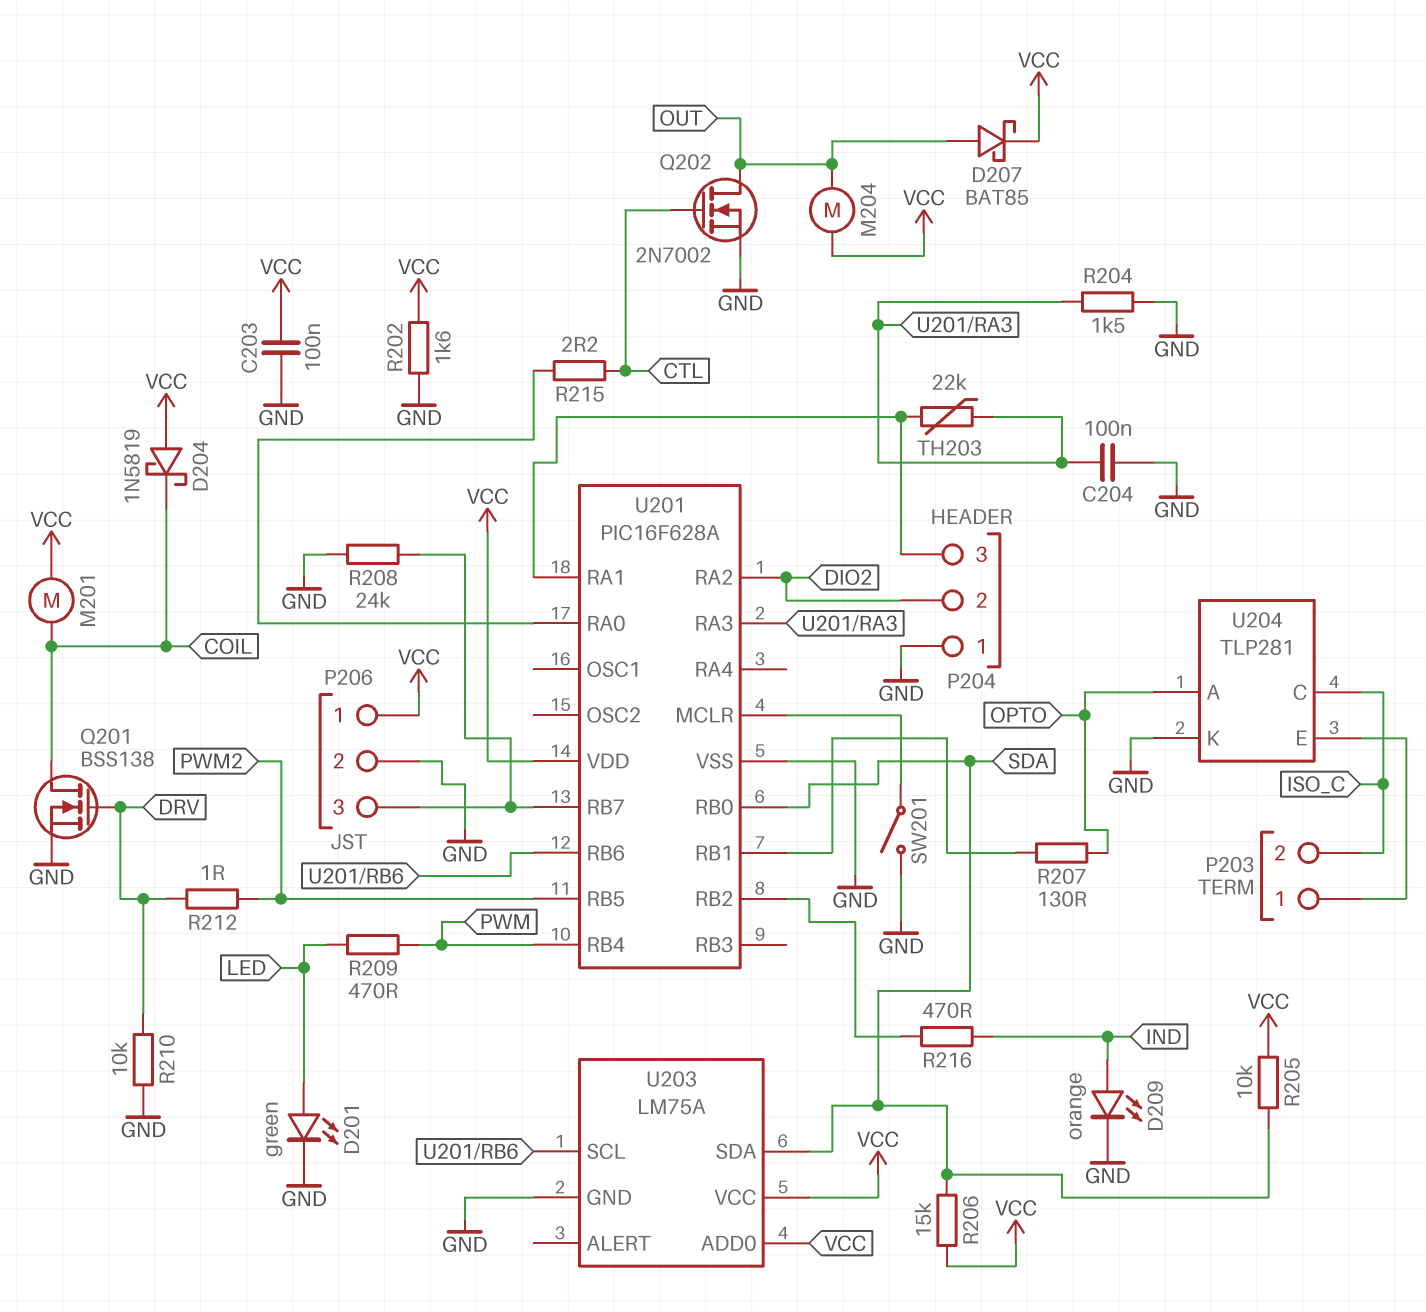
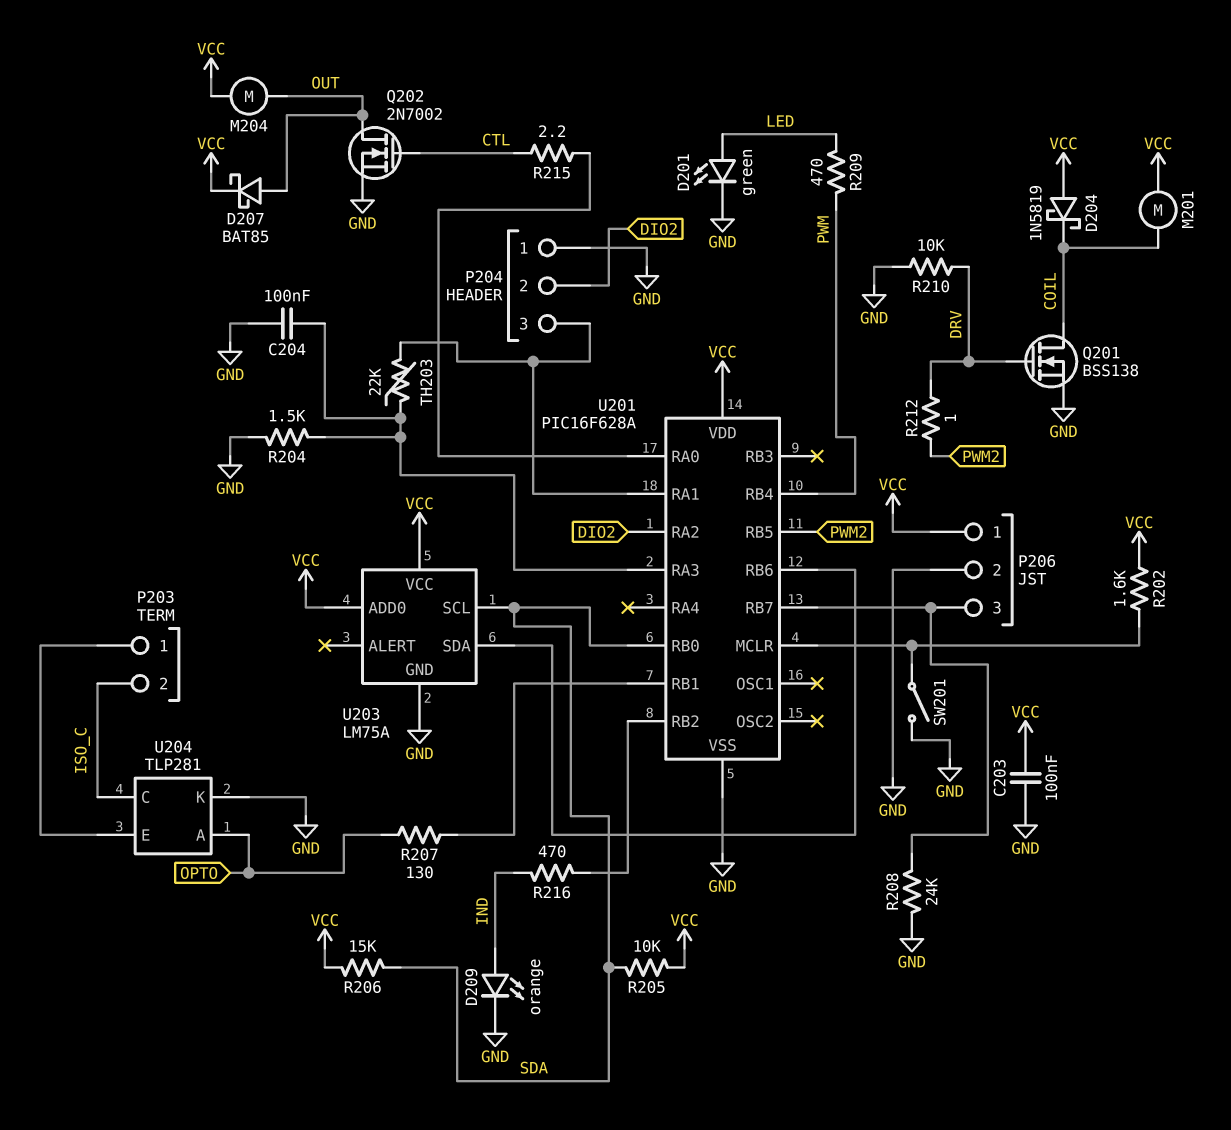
R202: 1.6k (GND, VCC) -> 1.6k (U201/MCLR, VCC)
U203 pin SCL: U201/RB6 -> SDA
U203 pin SDA: SDA -> U201/RB6

